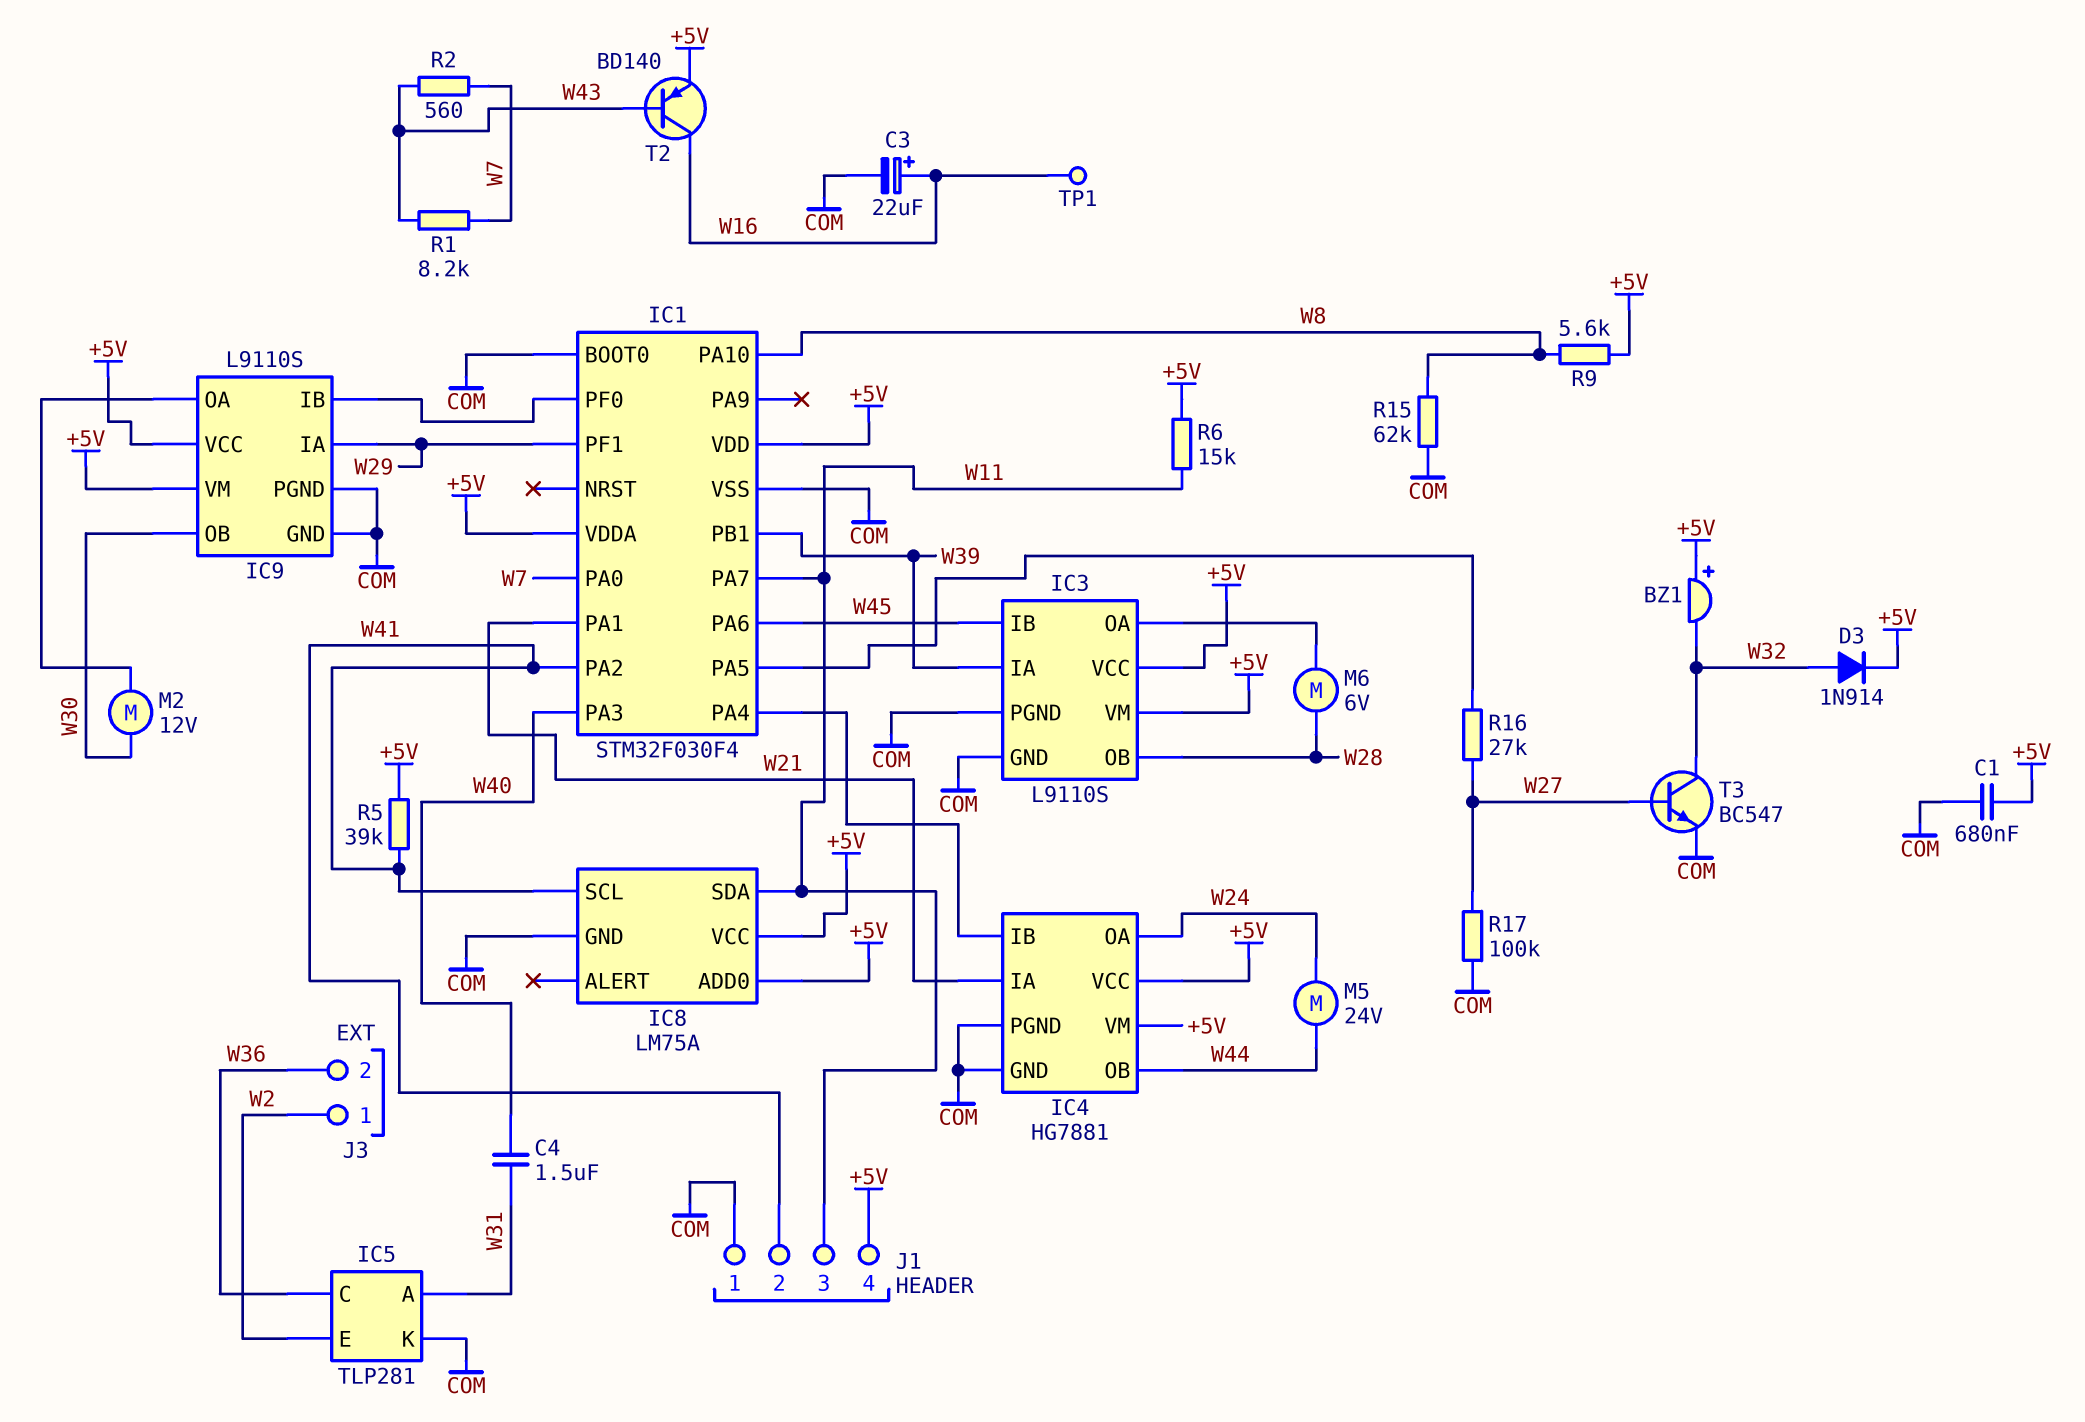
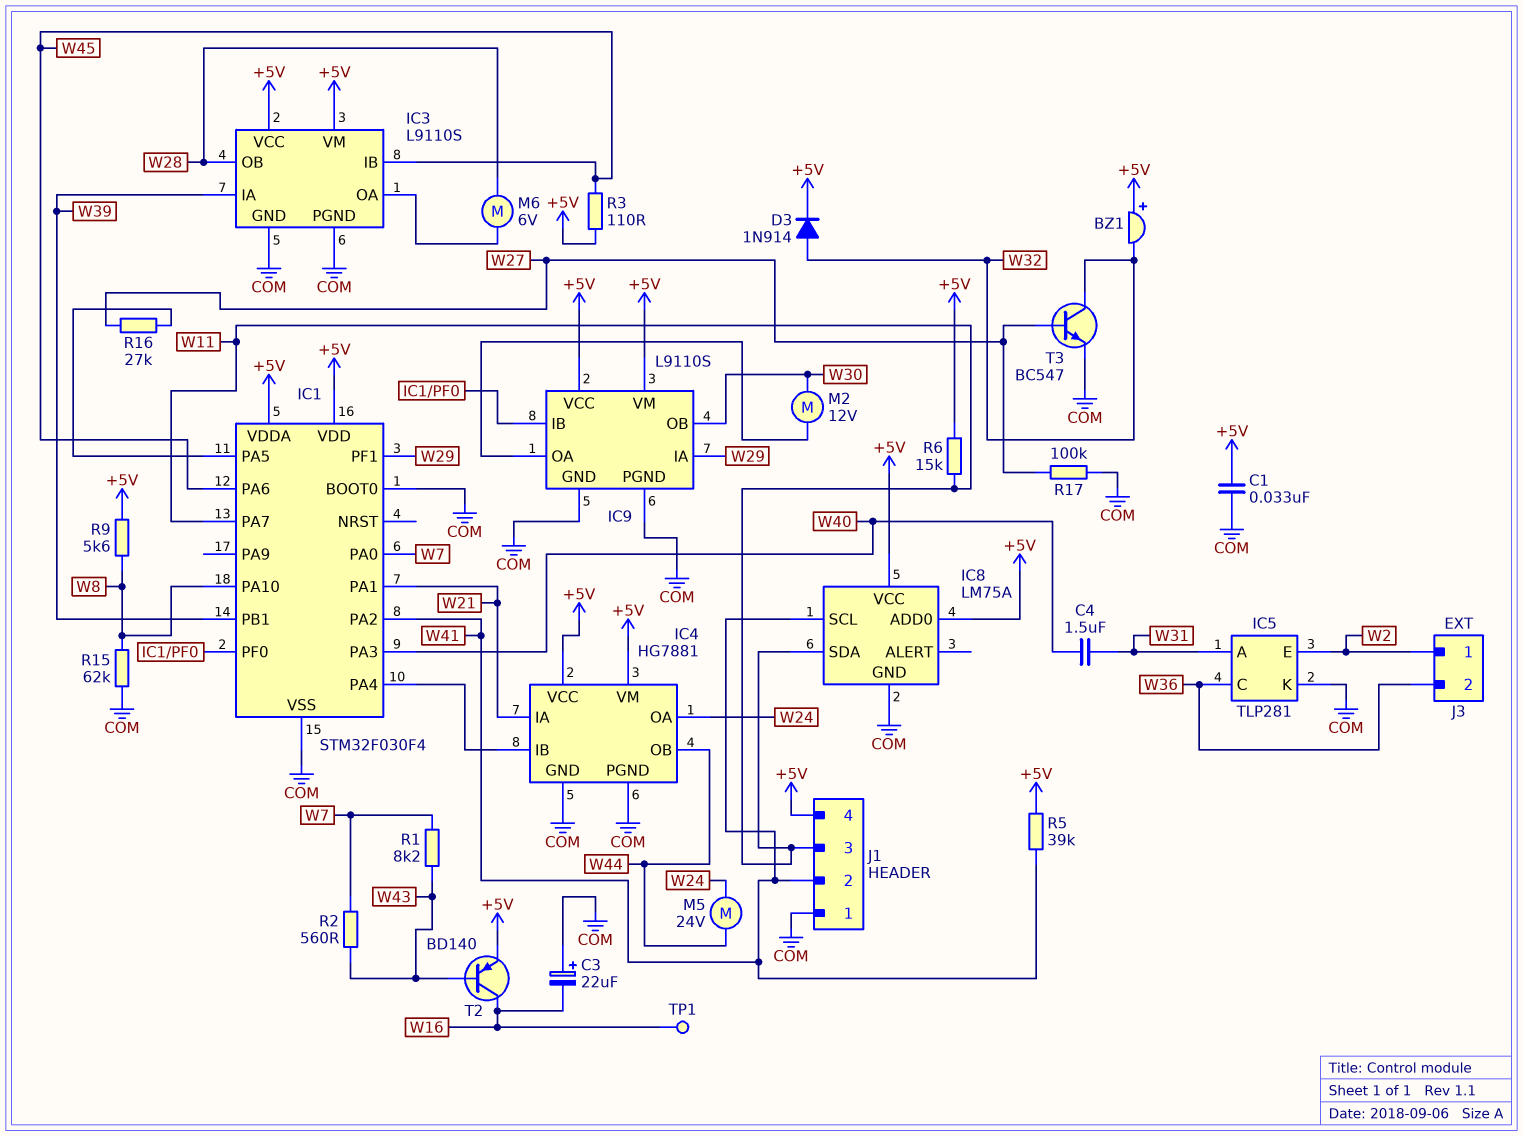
C1: 680nF (+5V, COM) -> 33nF (+5V, COM)
C3: 22uF (plus W16, minus COM) -> 22uF (plus COM, minus W16)
R3: none -> 110 (+5V, W45)

